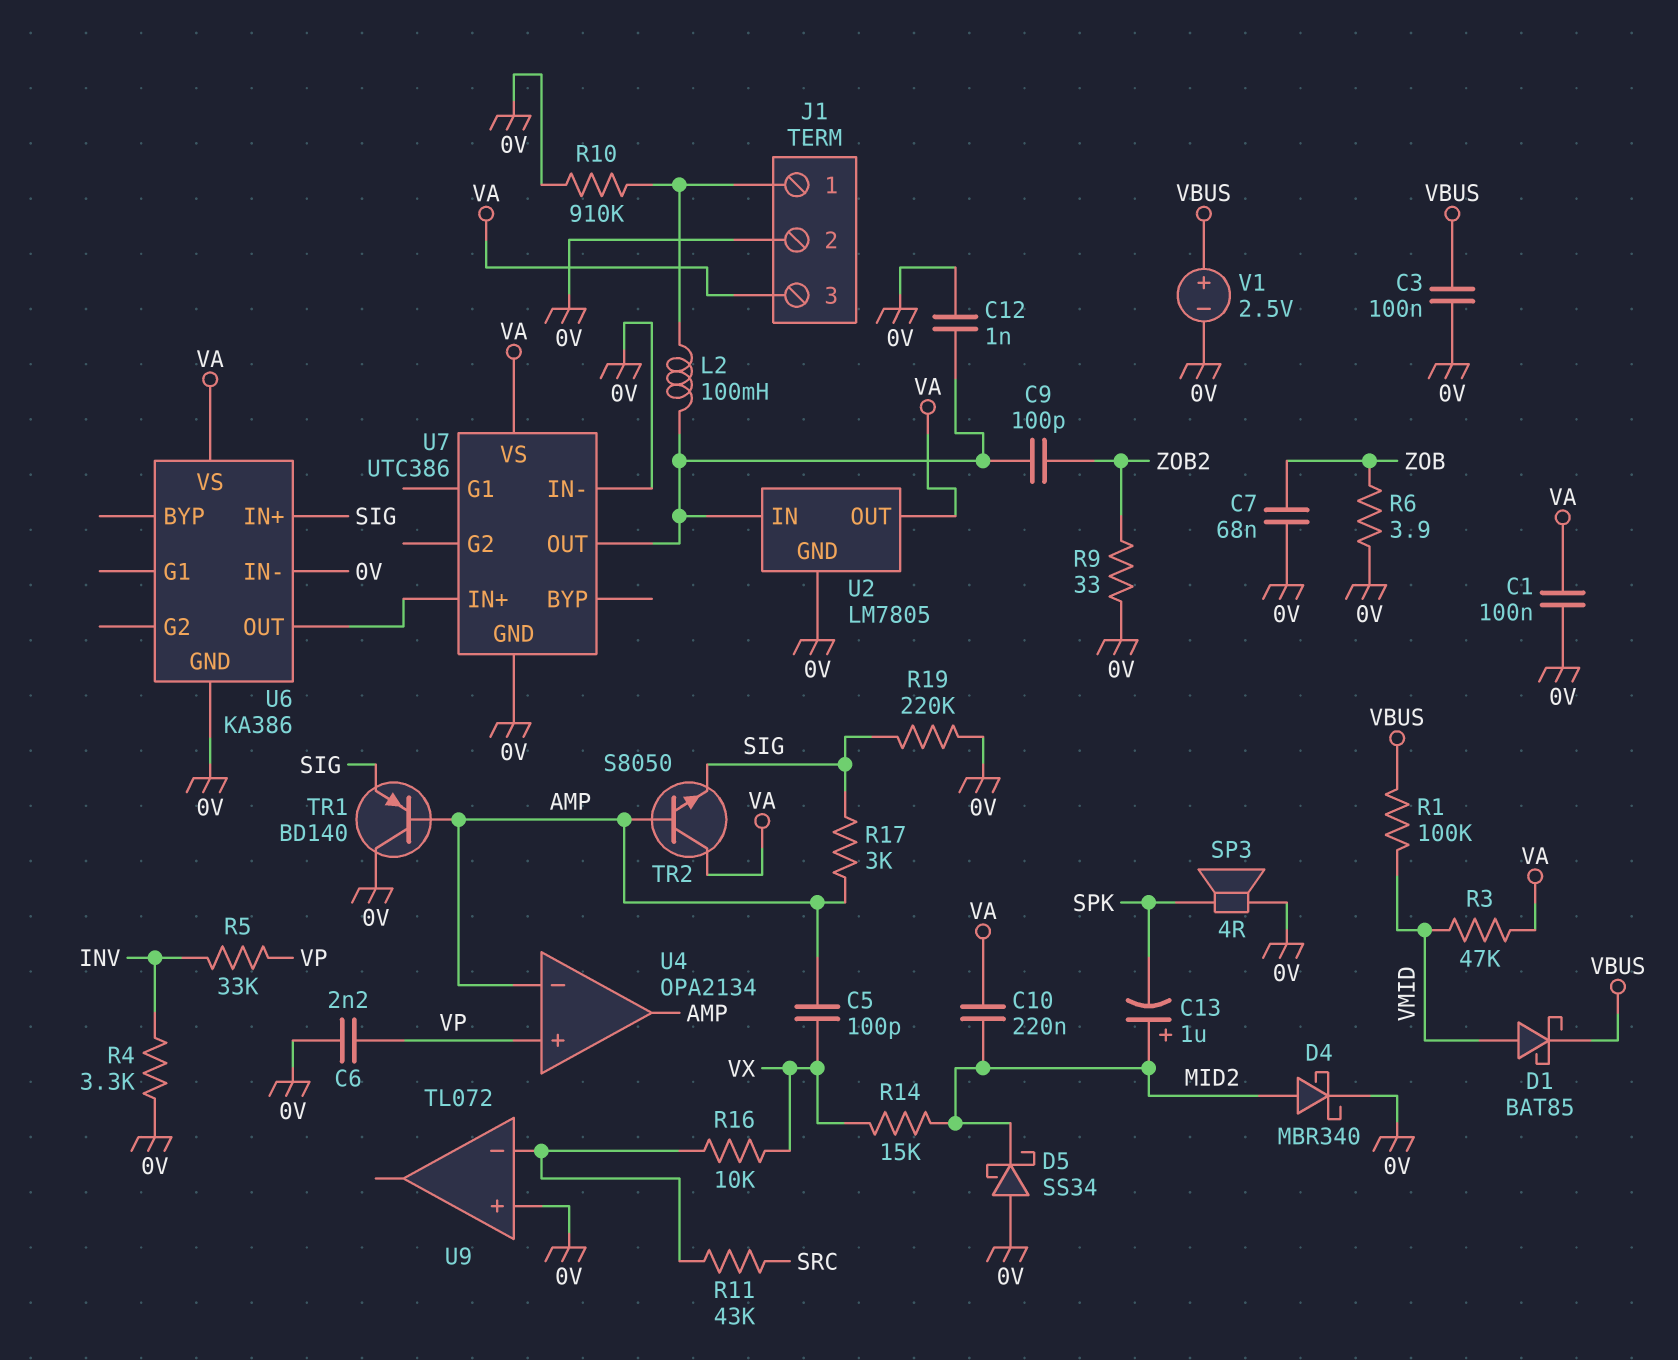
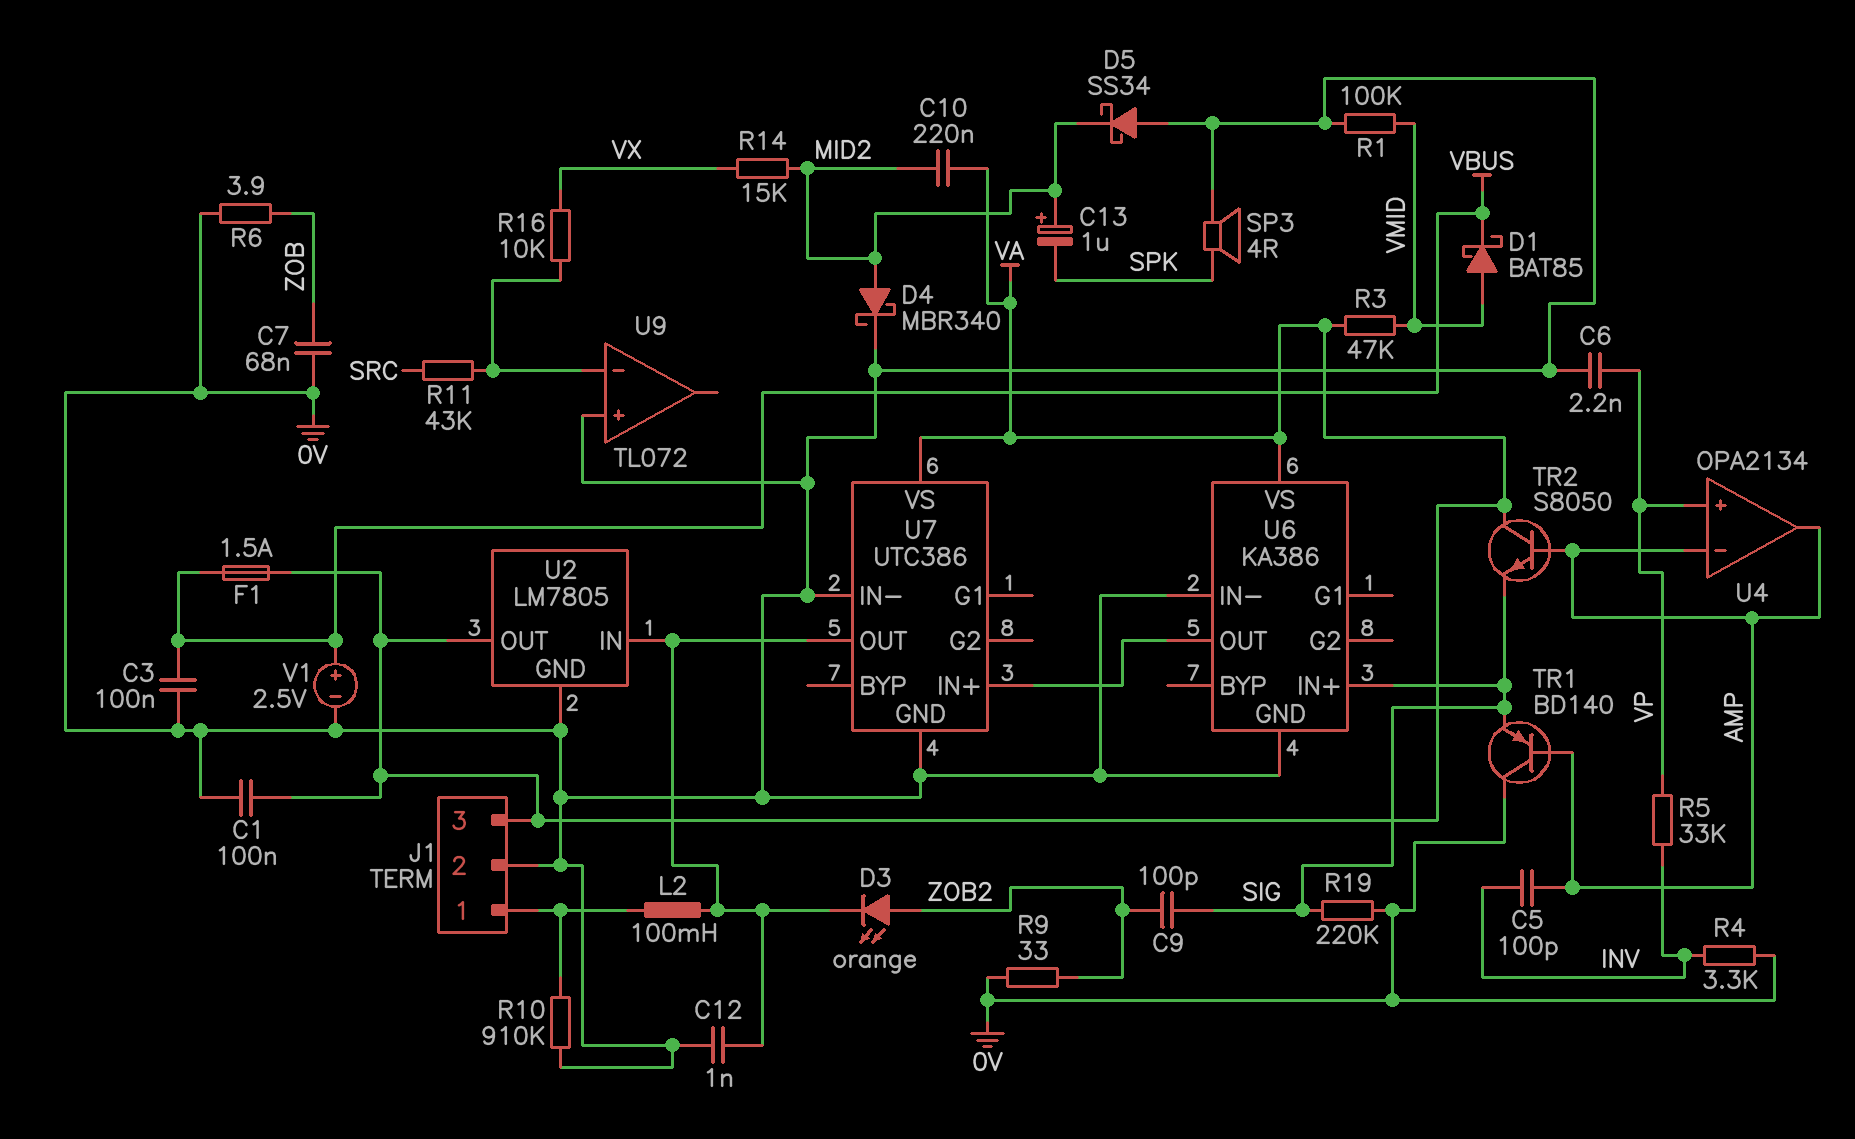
C5: 100pF (AMP, VX) -> 100pF (AMP, INV)
C9: 100pF (U2/IN, ZOB2) -> 100pF (SIG, ZOB2)
D3: none -> LED orange (A ZOB2, K U2/IN)
F1: none -> 1.5A (VA, VBUS)
R1: 100k (VBUS, VMID) -> 100k (0V, VMID)
R17: 3k (AMP, SIG) -> none

